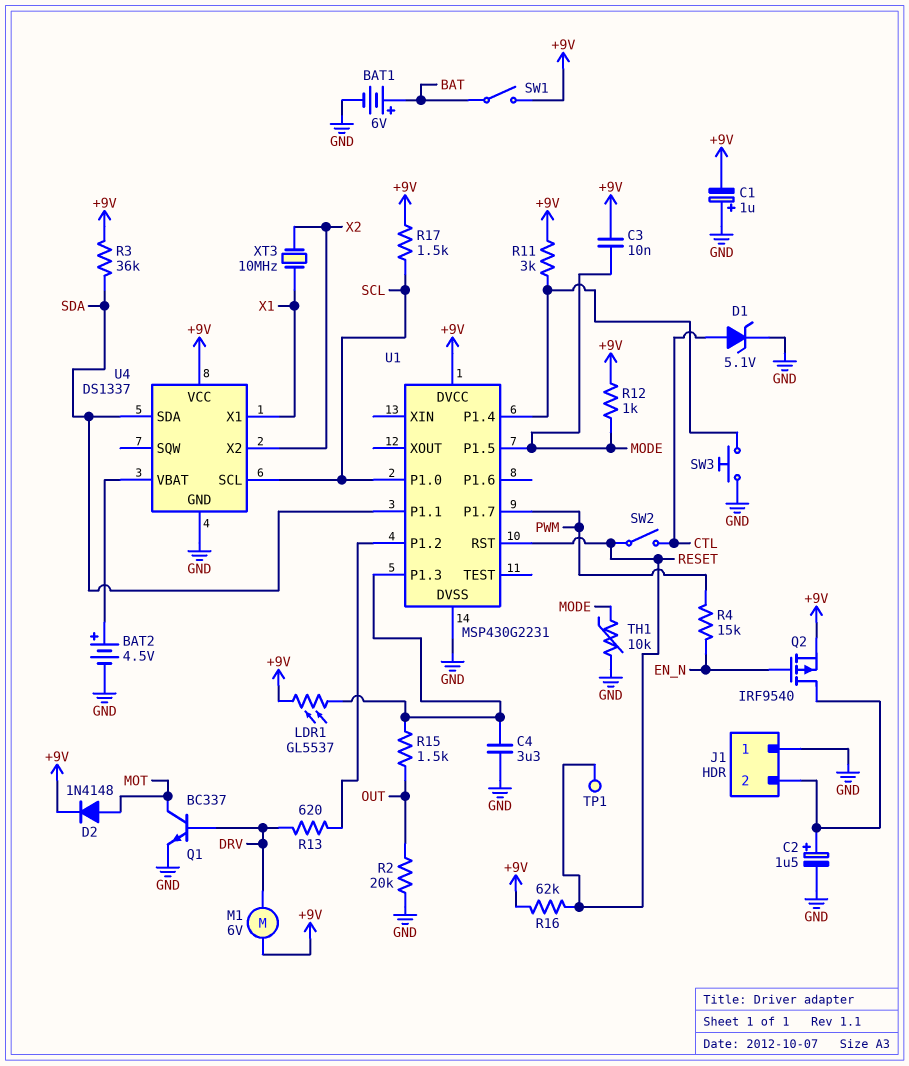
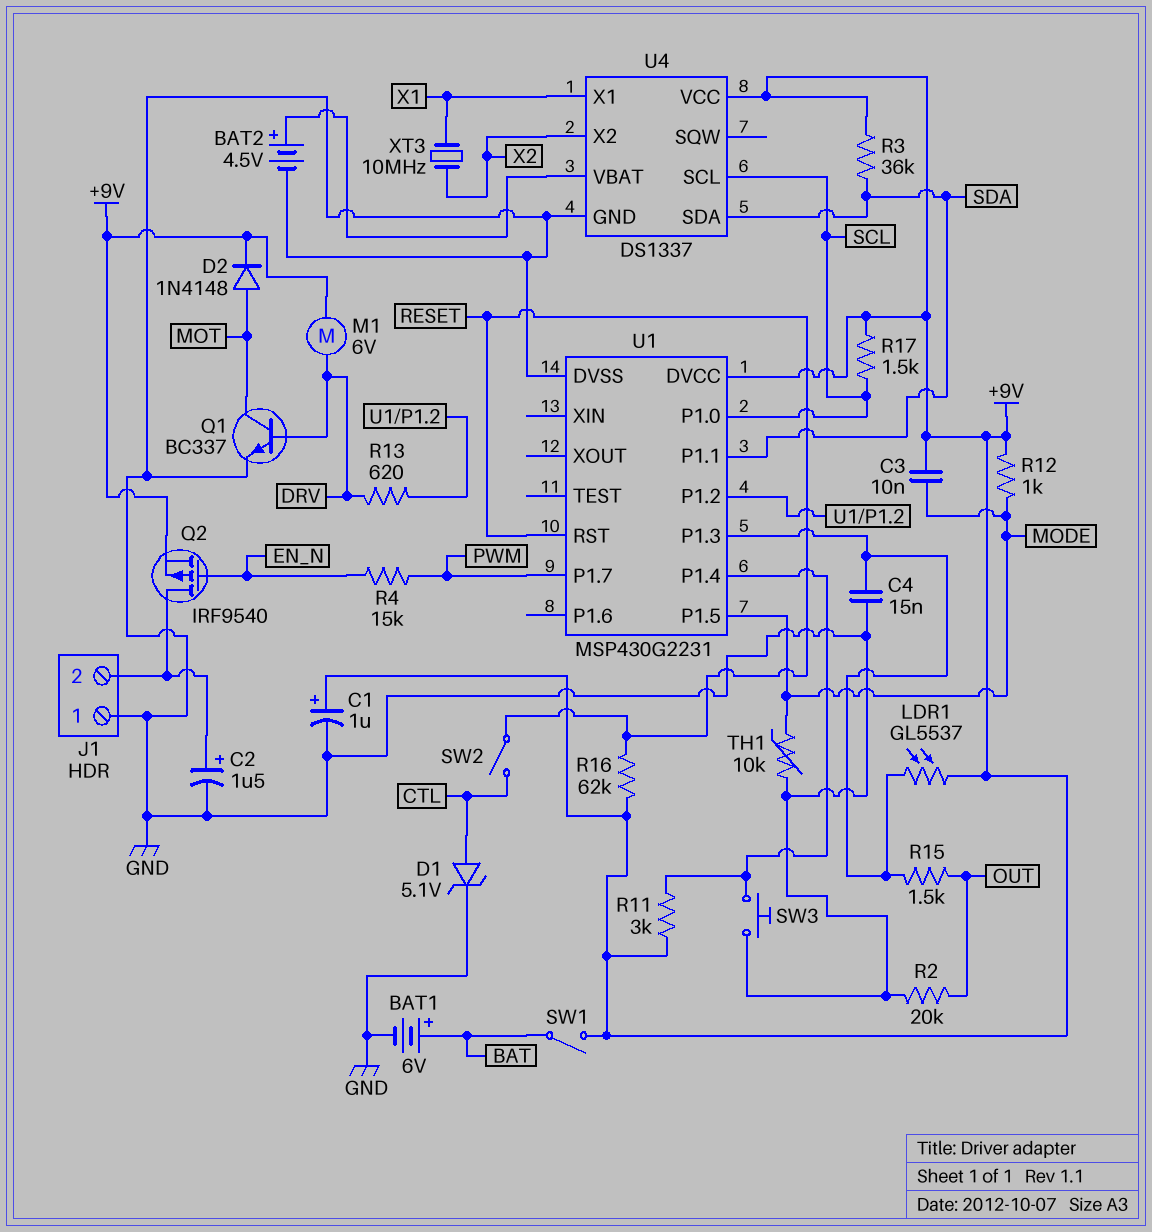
C1: 1uF (plus GND, minus +9V) -> 1uF (plus +9V, minus GND)
C4: 3.3uF (GND, U1/P1.3) -> 15nF (GND, U1/P1.3)
TP1: test point (RESET) -> none

